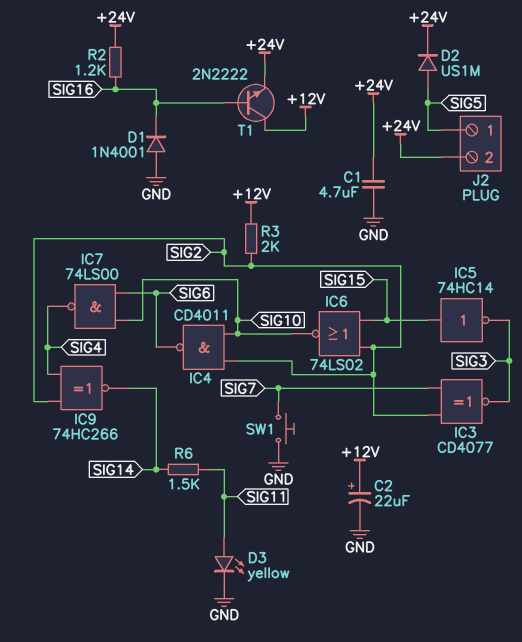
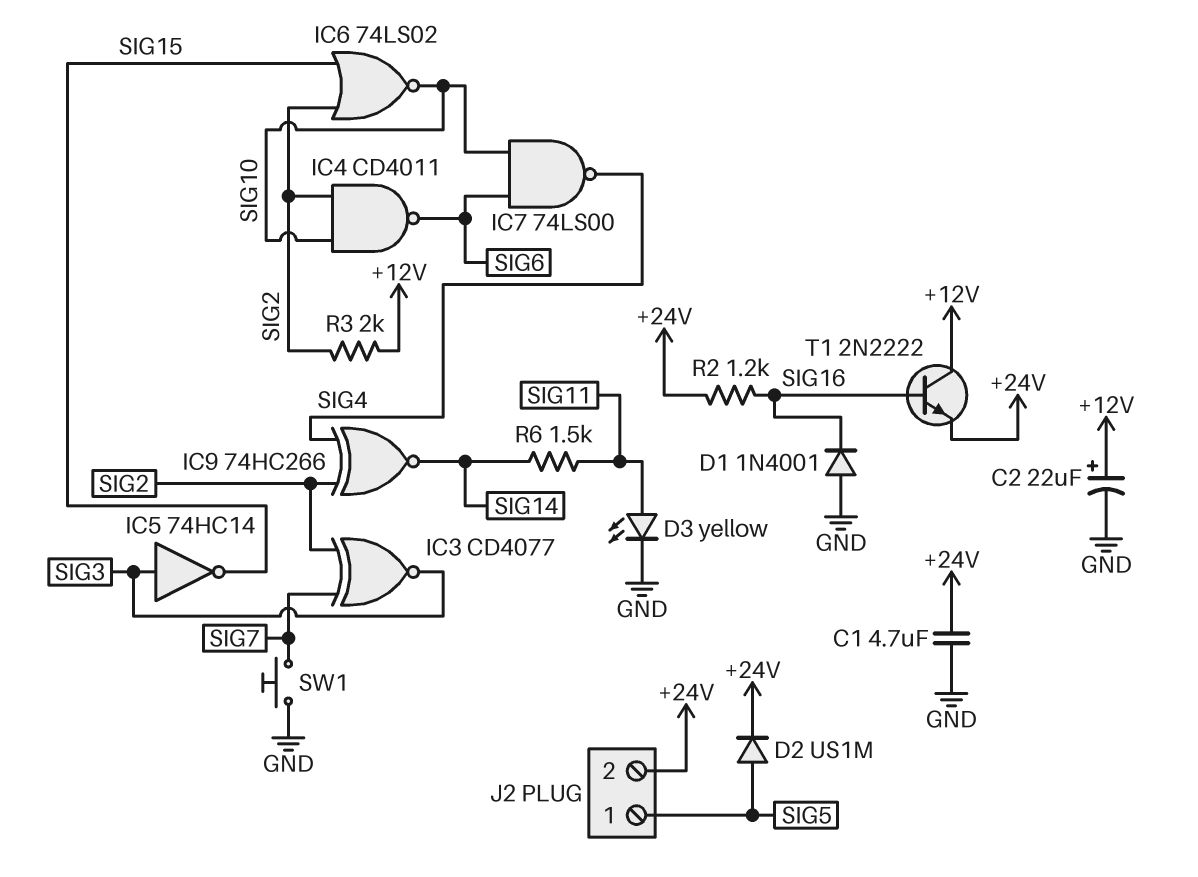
IC5: NOT 74HC14 (in SIG15, out SIG3) -> NOT 74HC14 (in SIG3, out SIG15)

